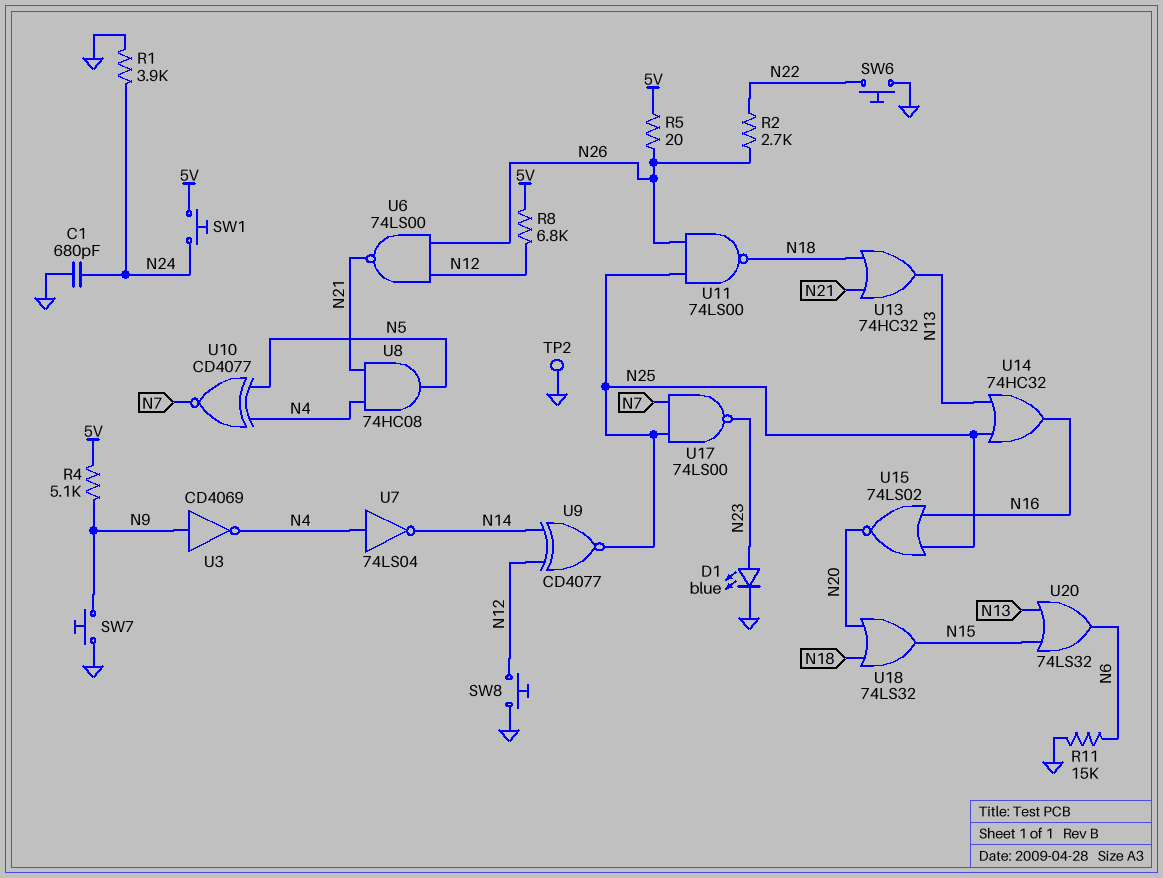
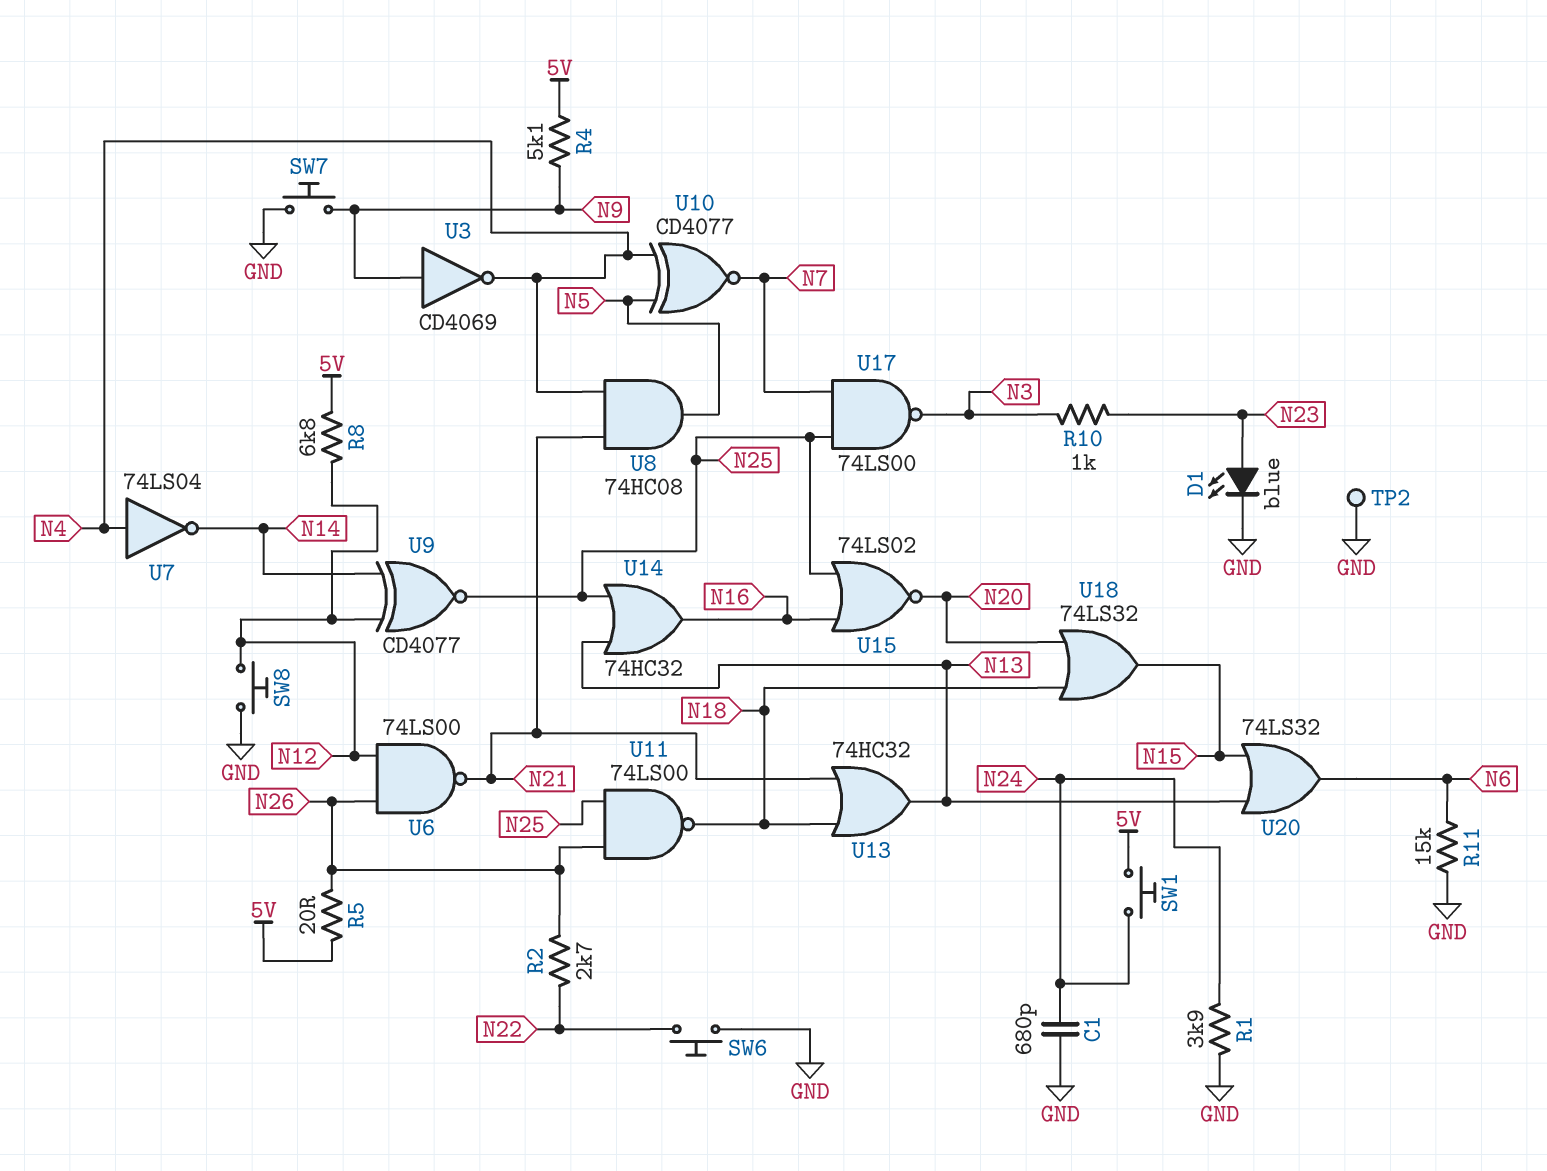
R10: none -> 1k (N3, N23)
U17: NAND 74LS00 (in N7, in N25, out N23) -> NAND 74LS00 (in N7, in N25, out N3)

